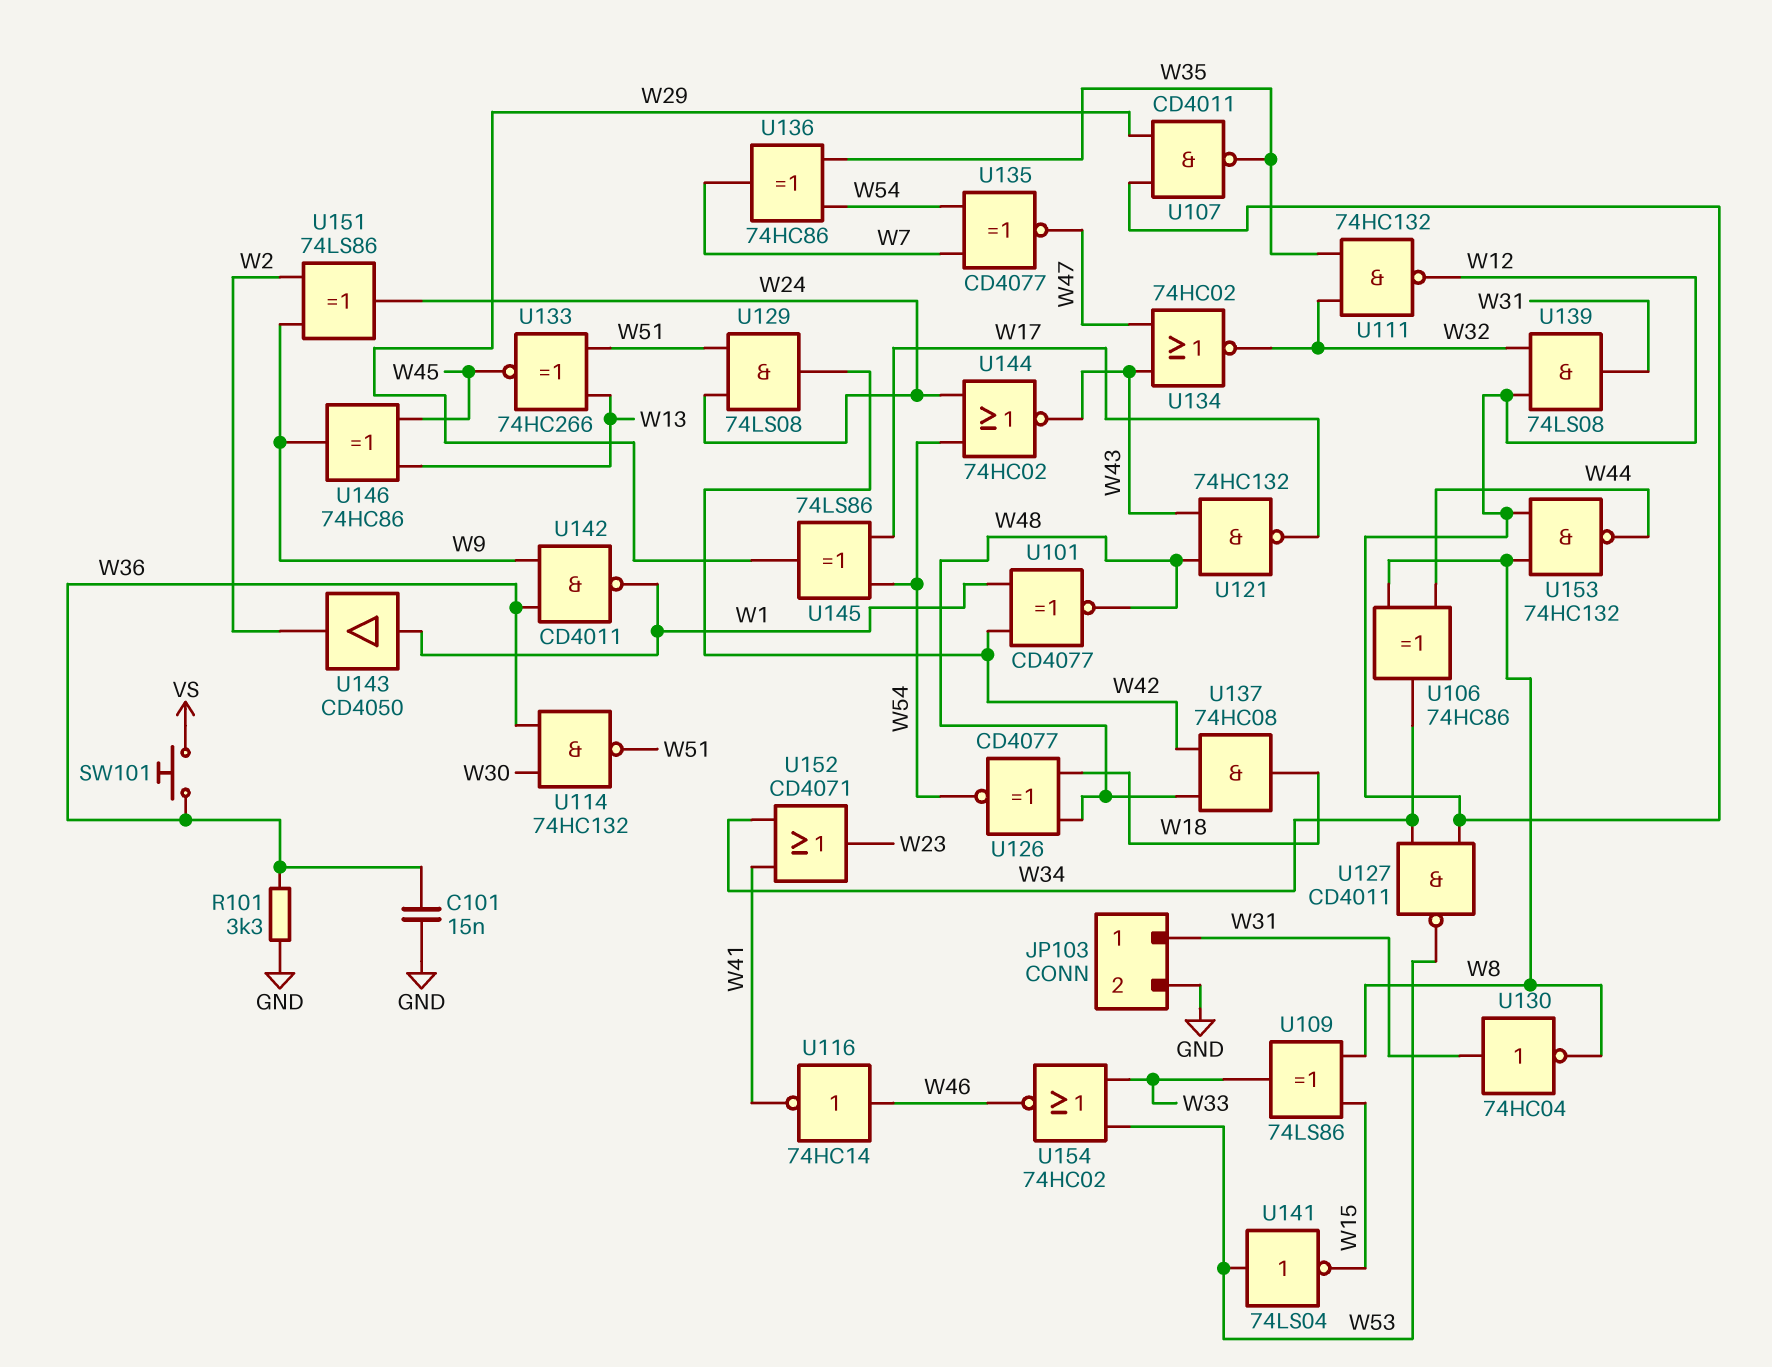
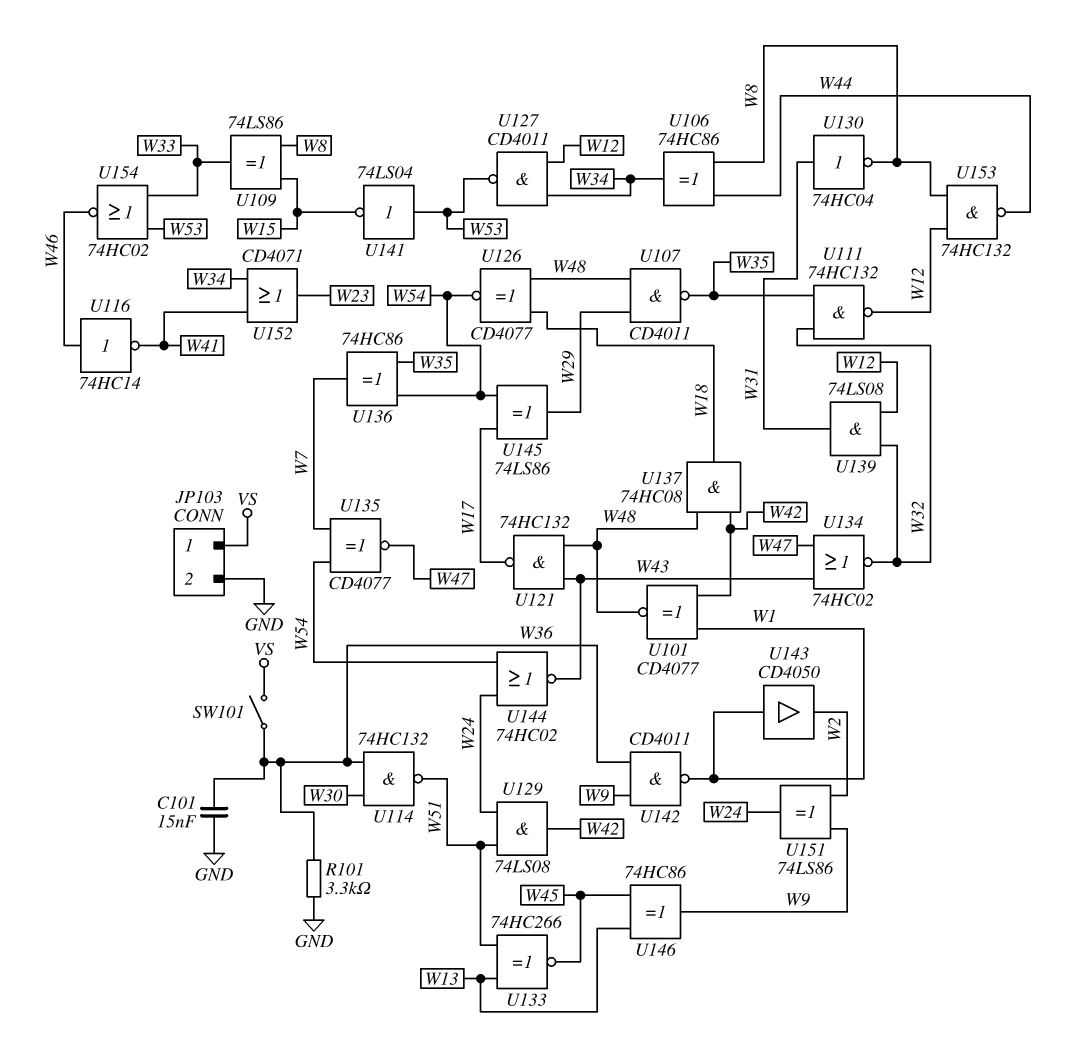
JP103 pin 1: W31 -> VS
SW101: button (VS, W36) -> switch (VS, W36)
U107: NAND CD4011 (in W12, in W29, out W35) -> NAND CD4011 (in W29, in W48, out W35)

